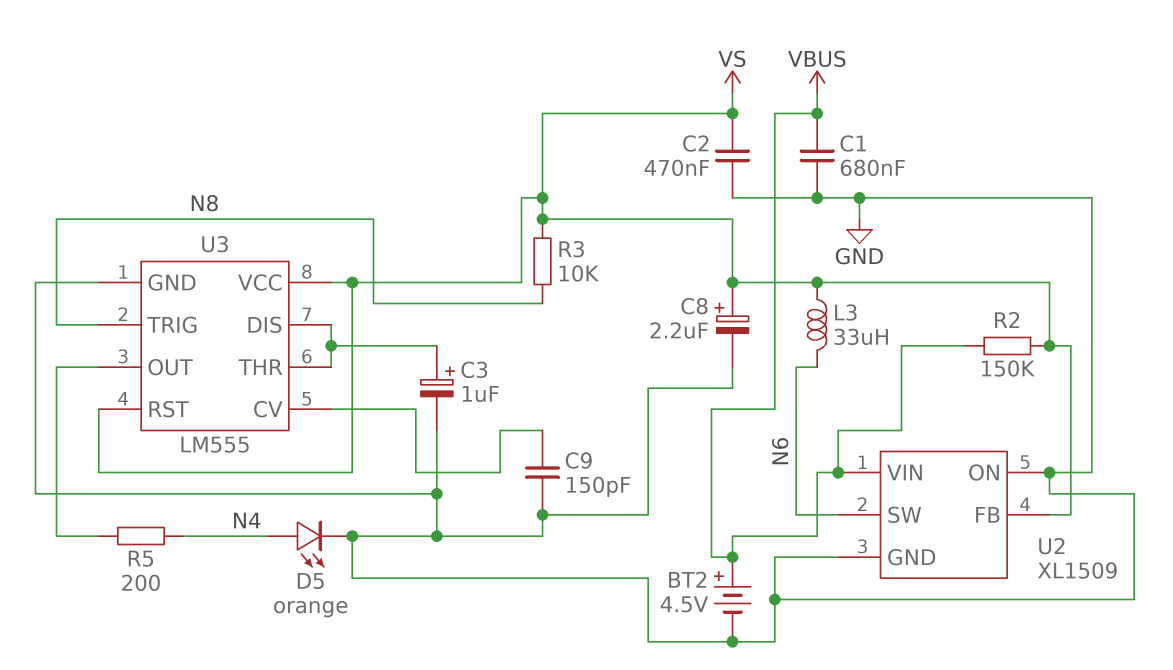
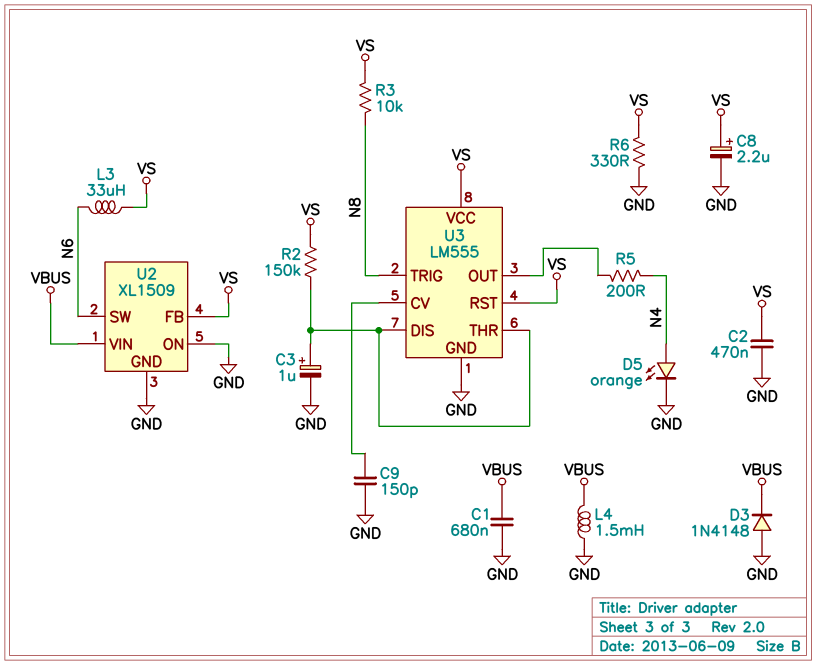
BT2: 4.5V (plus VBUS, minus GND) -> none
D3: none -> diode 1N4148 (A GND, K VBUS)
L4: none -> 1.5mH (GND, VBUS)
R2: 150k (VBUS, VS) -> 150k (U3/DIS, VS)
R6: none -> 330 (GND, VS)

